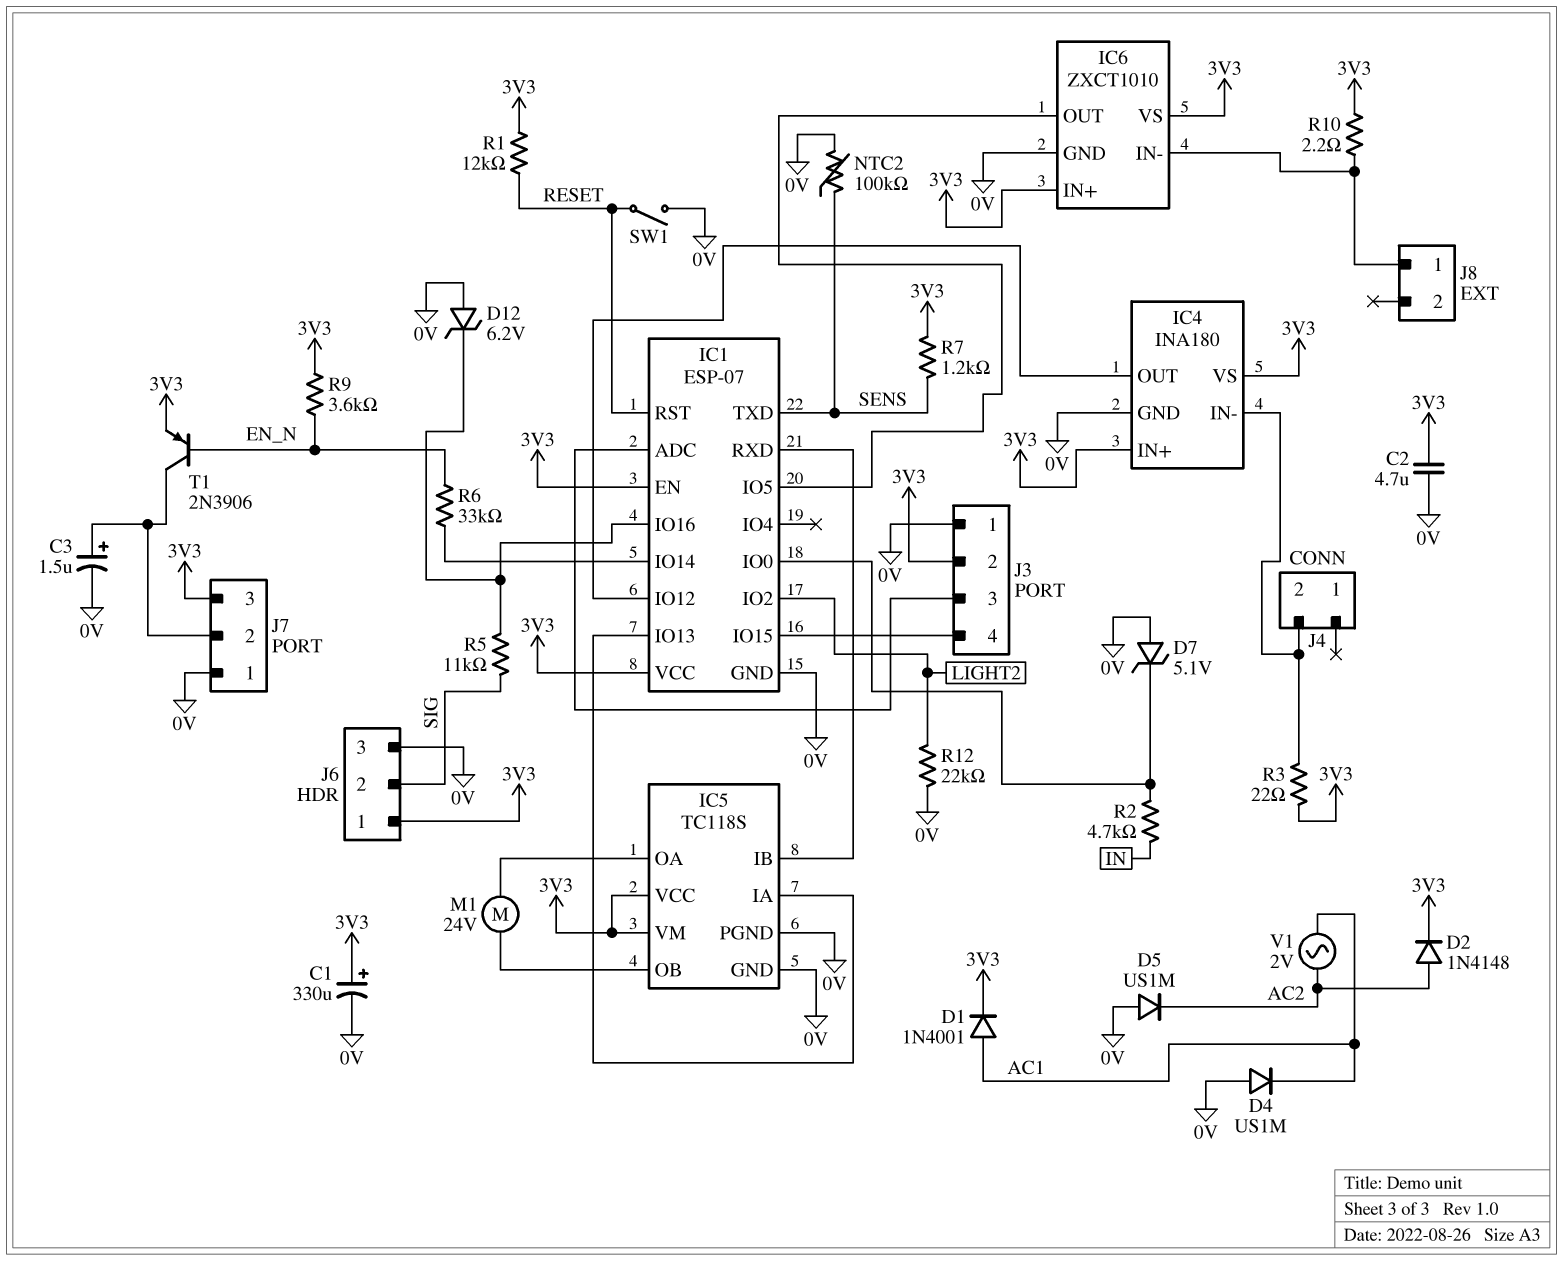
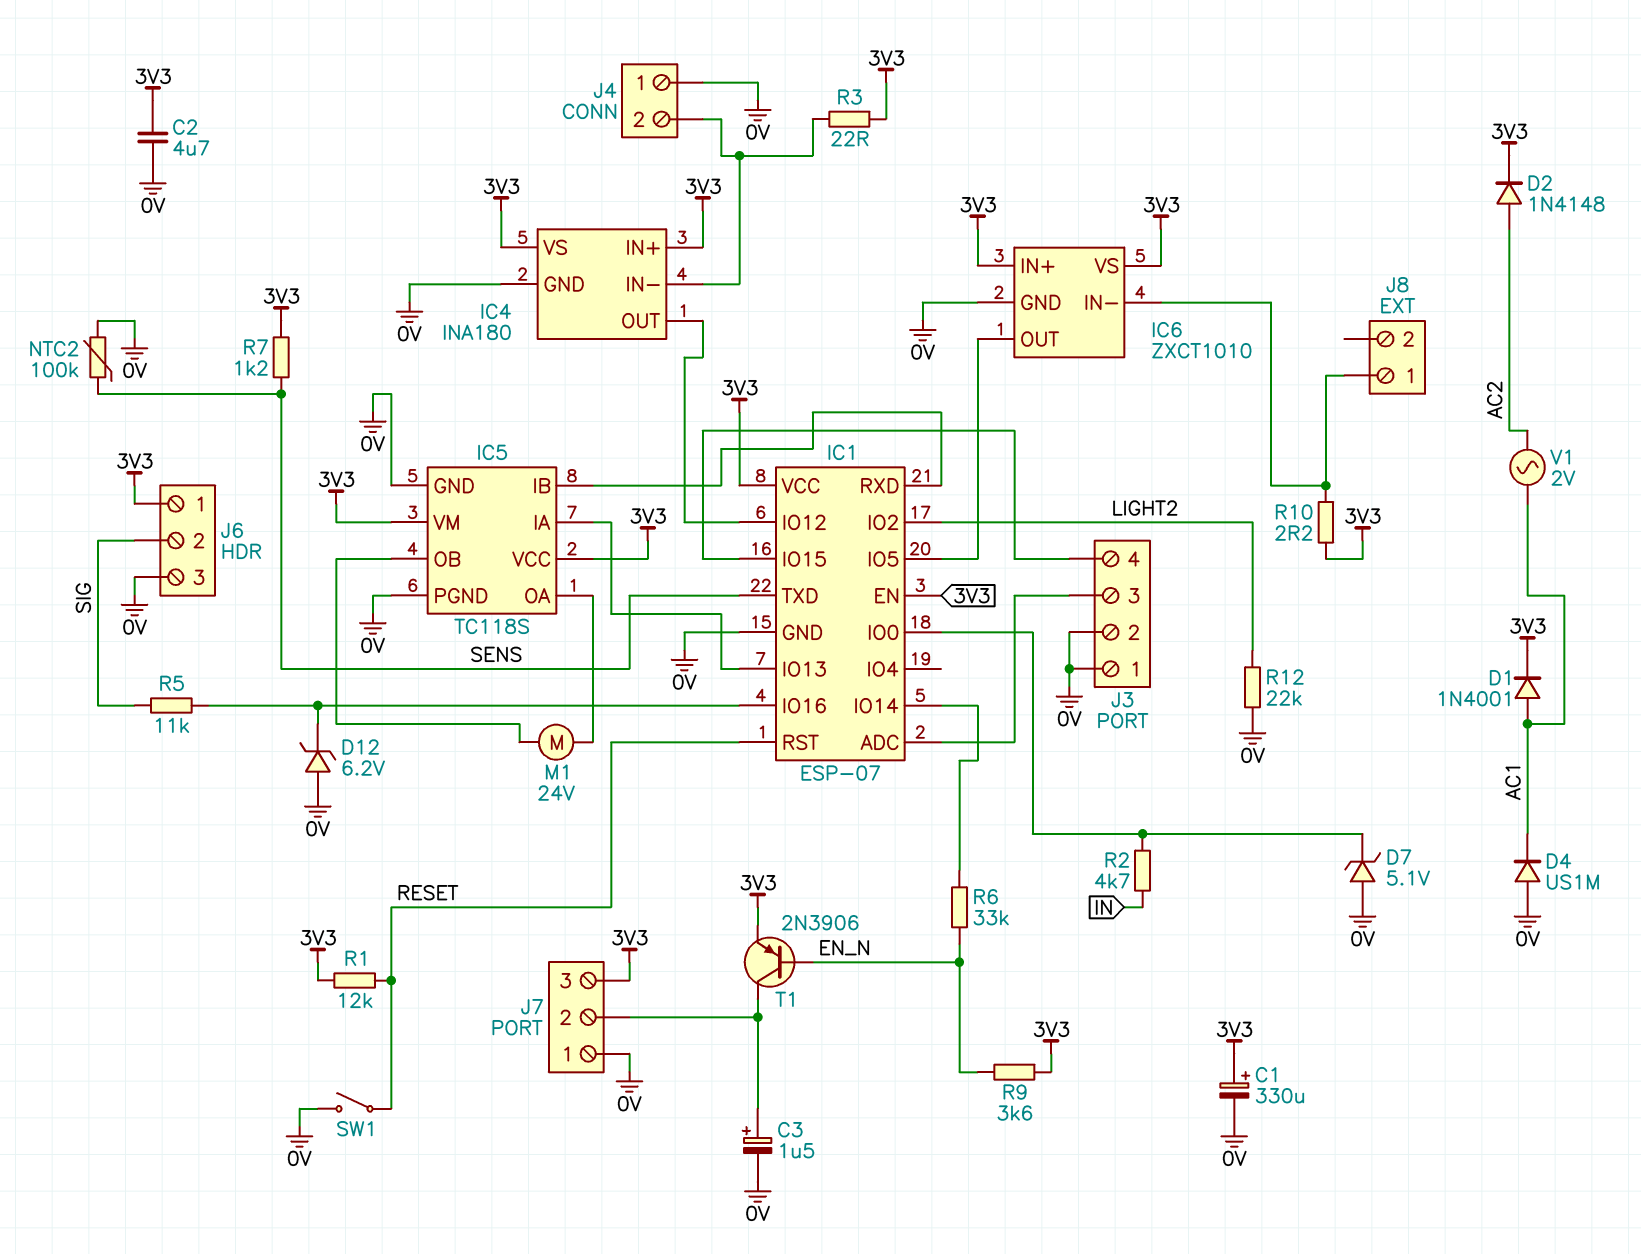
D5: diode US1M (A 0V, K AC2) -> none
J3 pin 2: 3V3 -> 0V
J4 pin 1: none -> 0V

